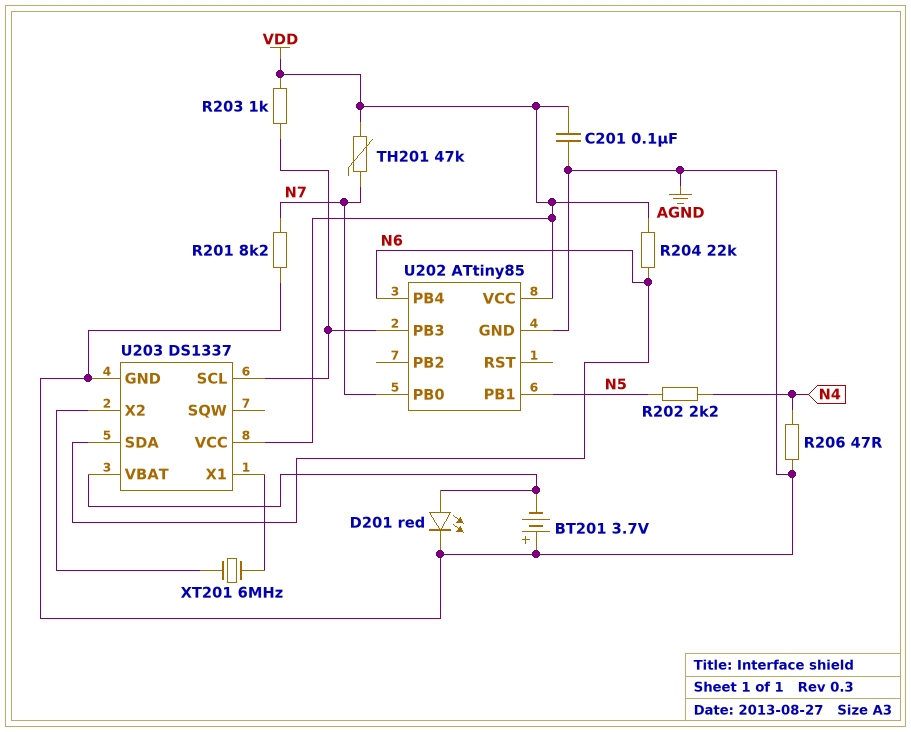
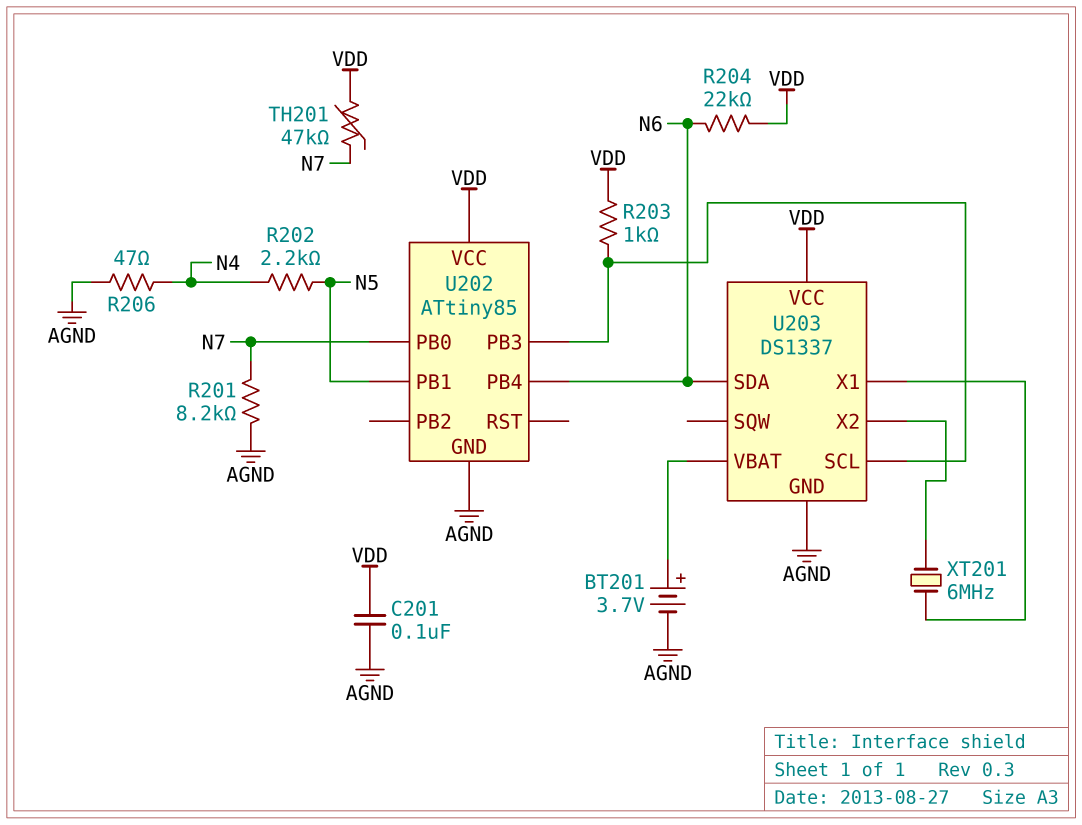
BT201: 3.7V (plus AGND, minus U203/VBAT) -> 3.7V (plus U203/VBAT, minus AGND)
D201: LED red (A U203/VBAT, K AGND) -> none

